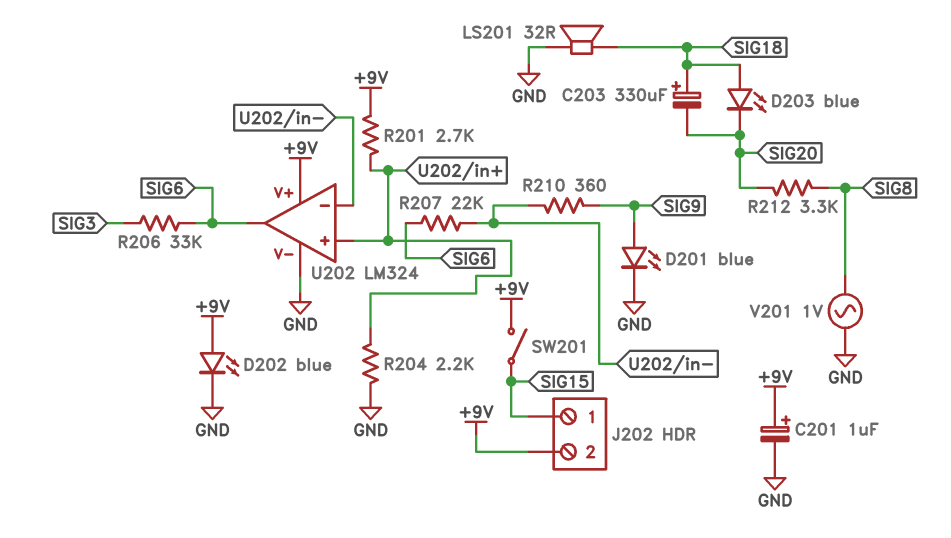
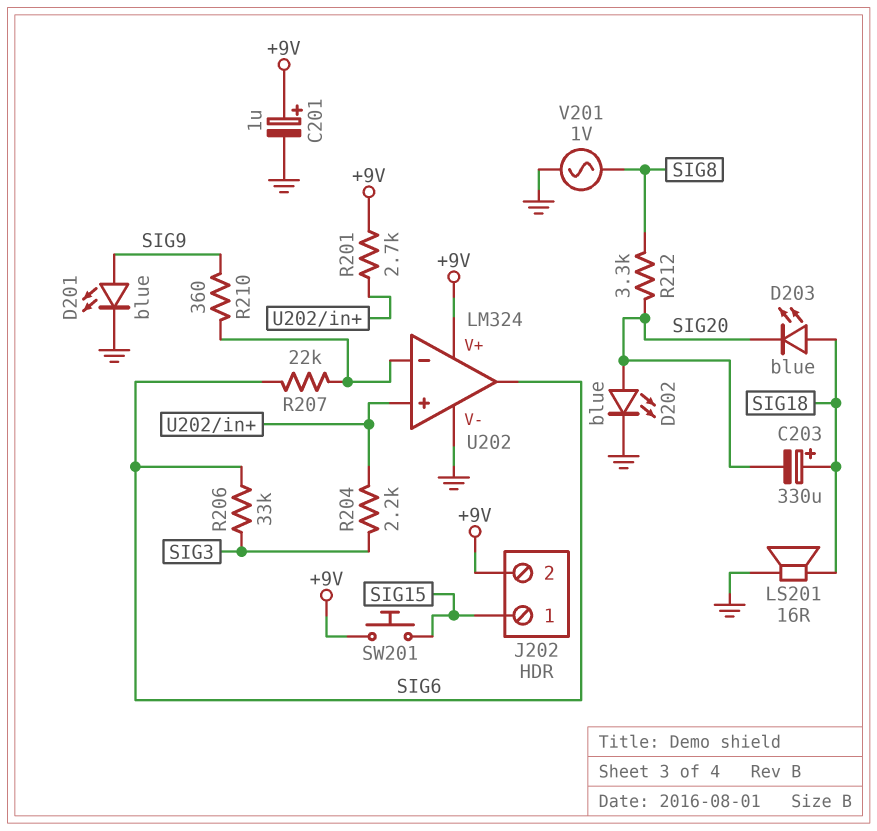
D202: LED blue (A +9V, K GND) -> LED blue (A SIG20, K GND)
LS201: speaker 32R (GND, SIG18) -> speaker 16R (GND, SIG18)
R204: 2.2k (GND, U202/in+) -> 2.2k (SIG3, U202/in+)
SW201: switch (+9V, SIG15) -> button (+9V, SIG15)

